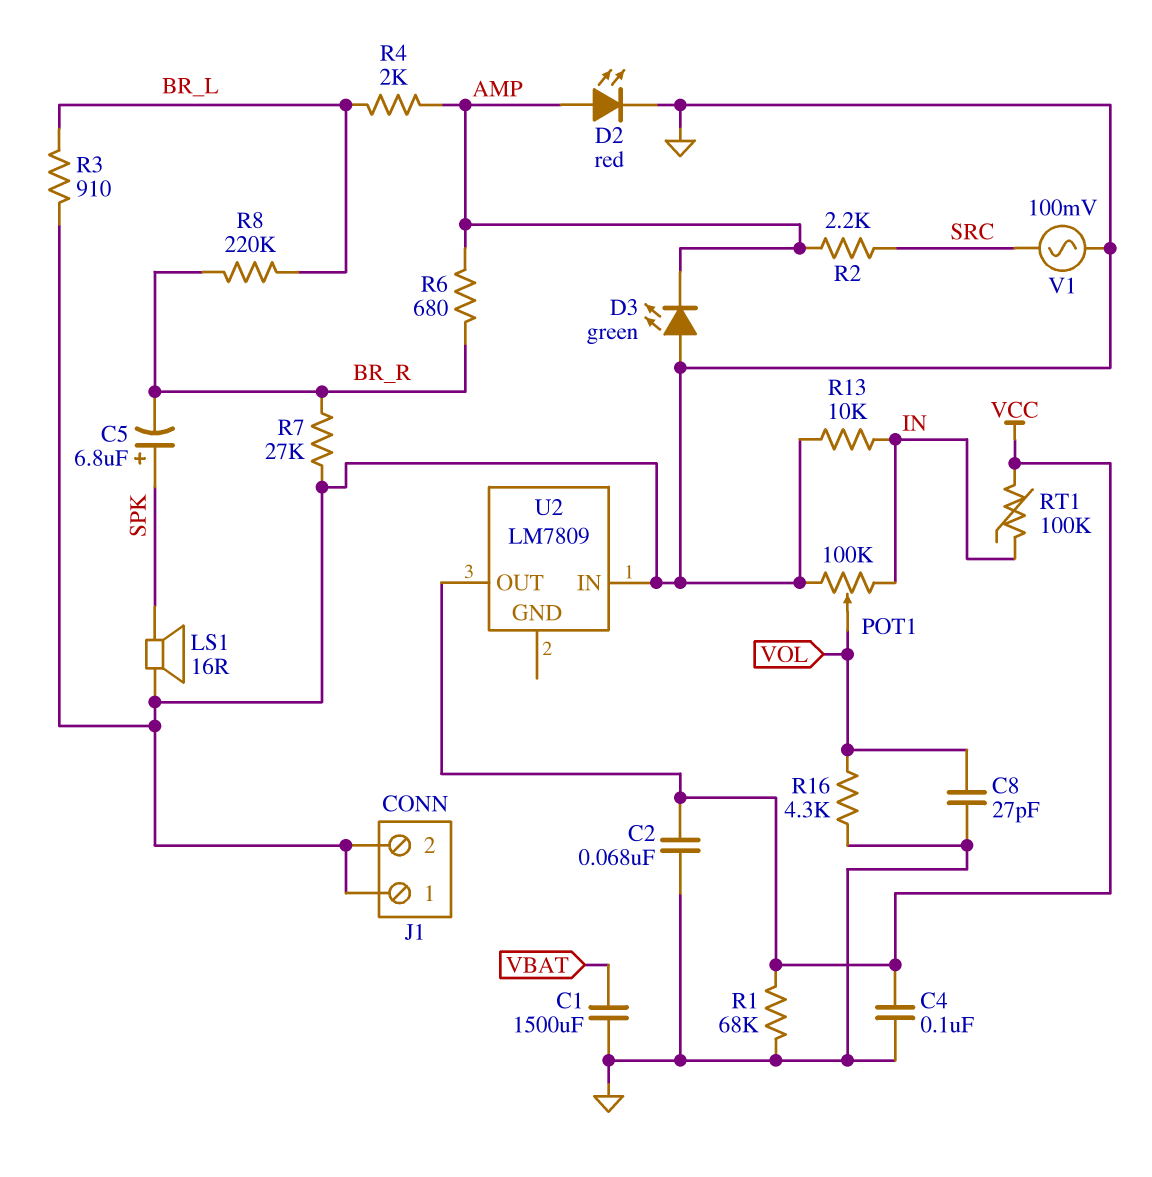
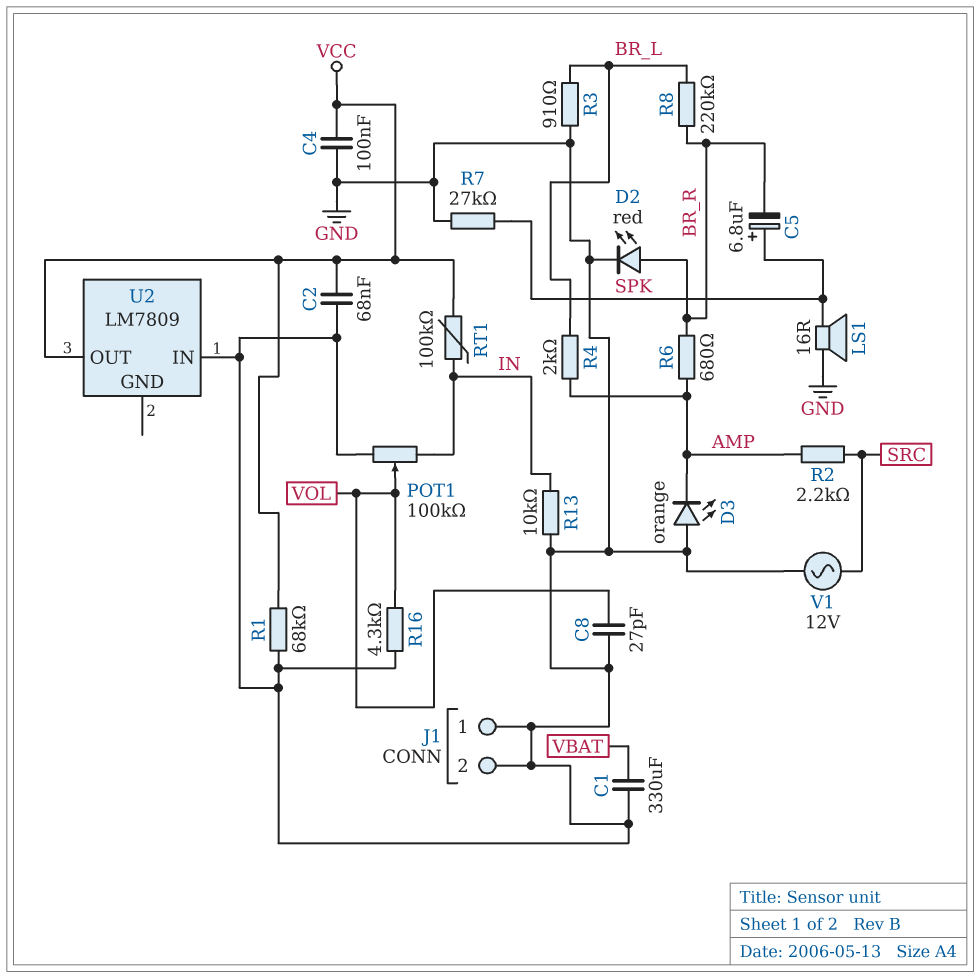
C1: 1500uF (GND, VBAT) -> 330uF (GND, VBAT)
D2: LED red (A AMP, K GND) -> LED red (A BR_R, K GND)
D3: LED green (A GND, K AMP) -> LED orange (A GND, K AMP)
R7: 27k (BR_R, GND) -> 27k (GND, SPK)
V1: AC 100mV (GND, SRC) -> AC 12V (GND, SRC)

